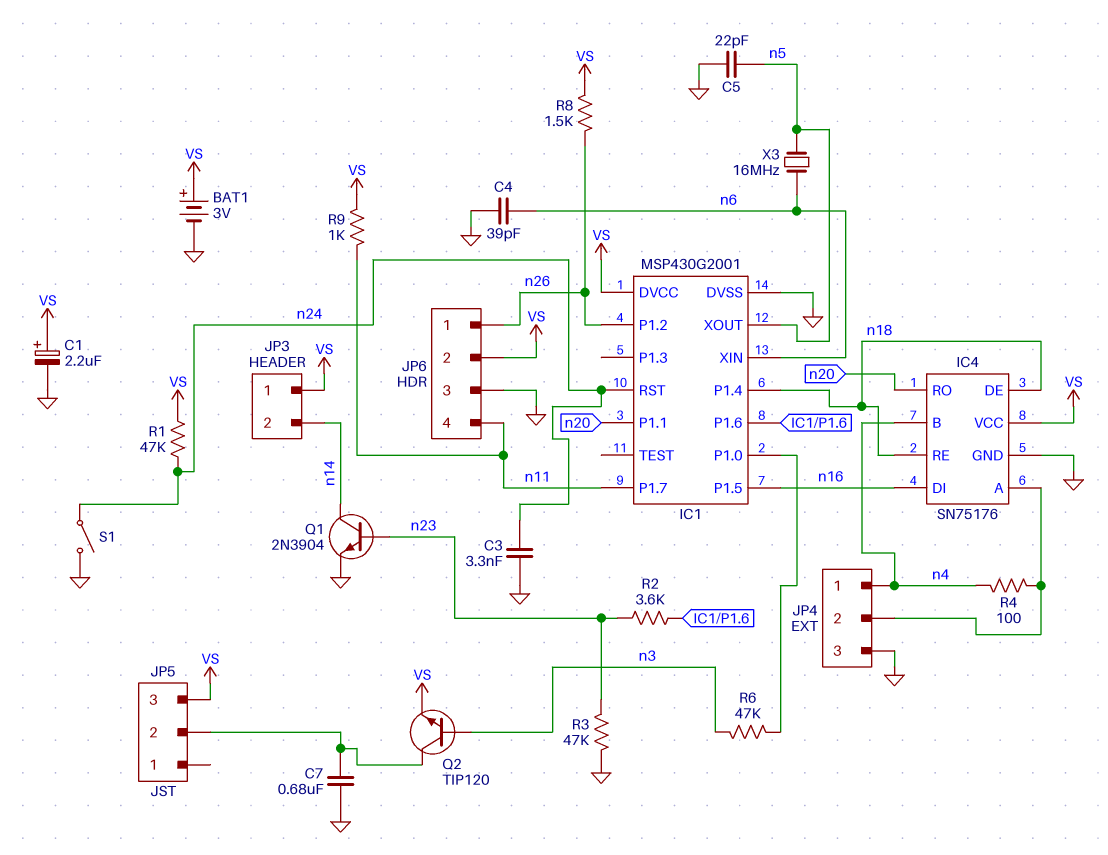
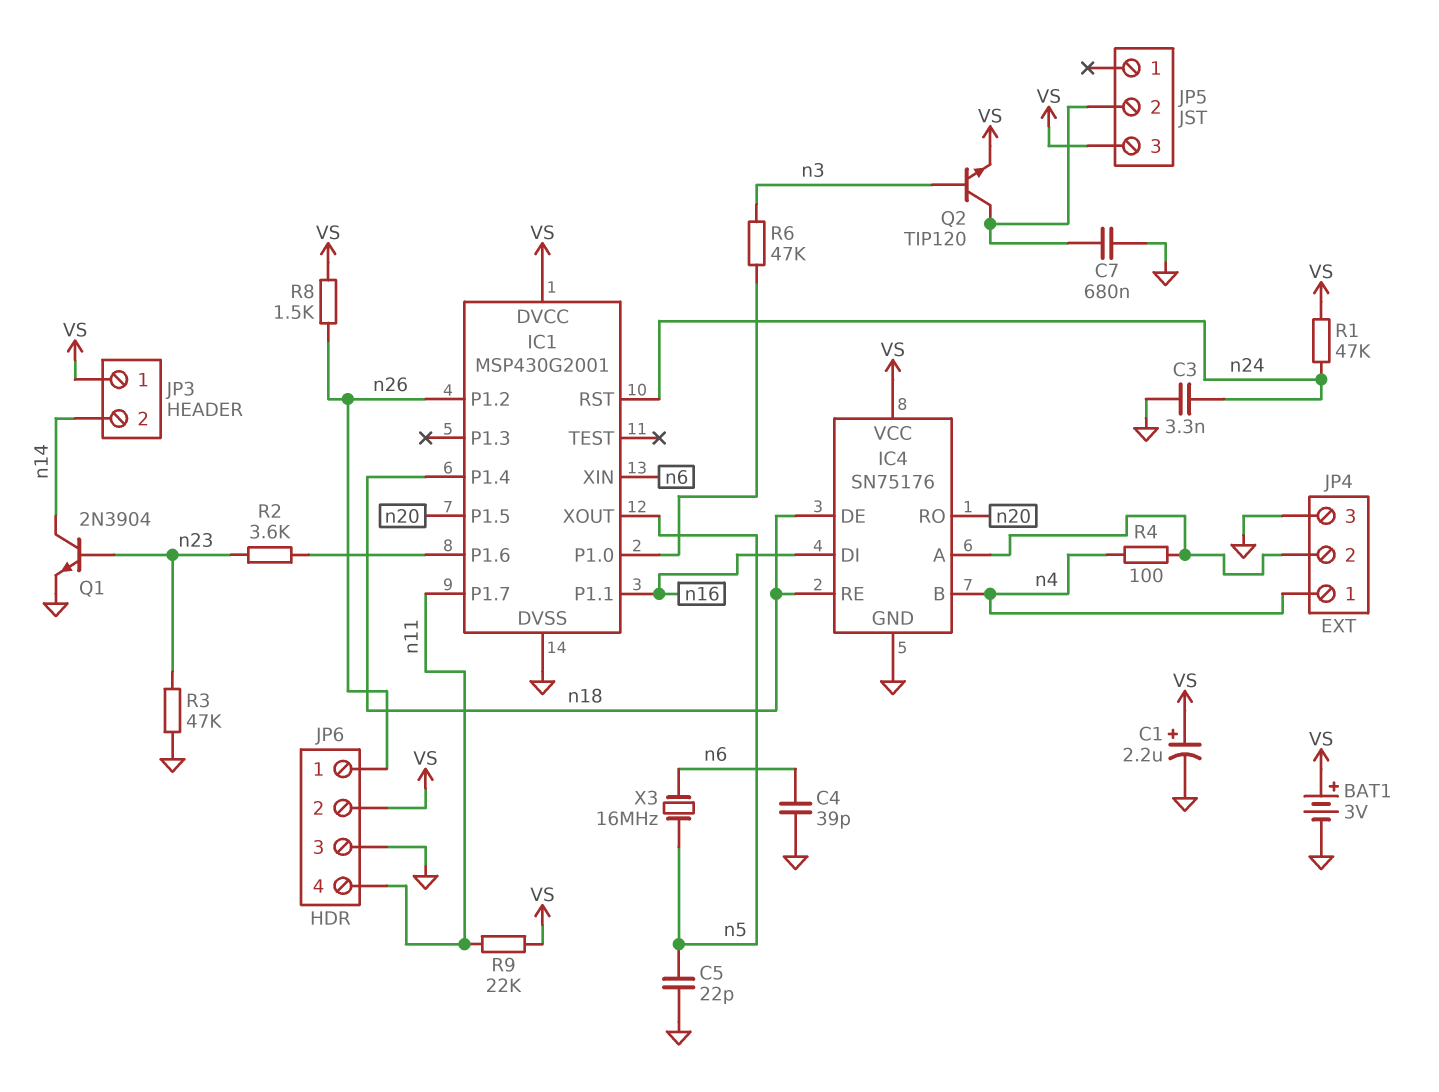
IC1 pin P1.1: n20 -> n16
IC1 pin P1.5: n16 -> n20
R9: 1k (VS, n11) -> 22k (VS, n11)
S1: switch (GND, n24) -> none

